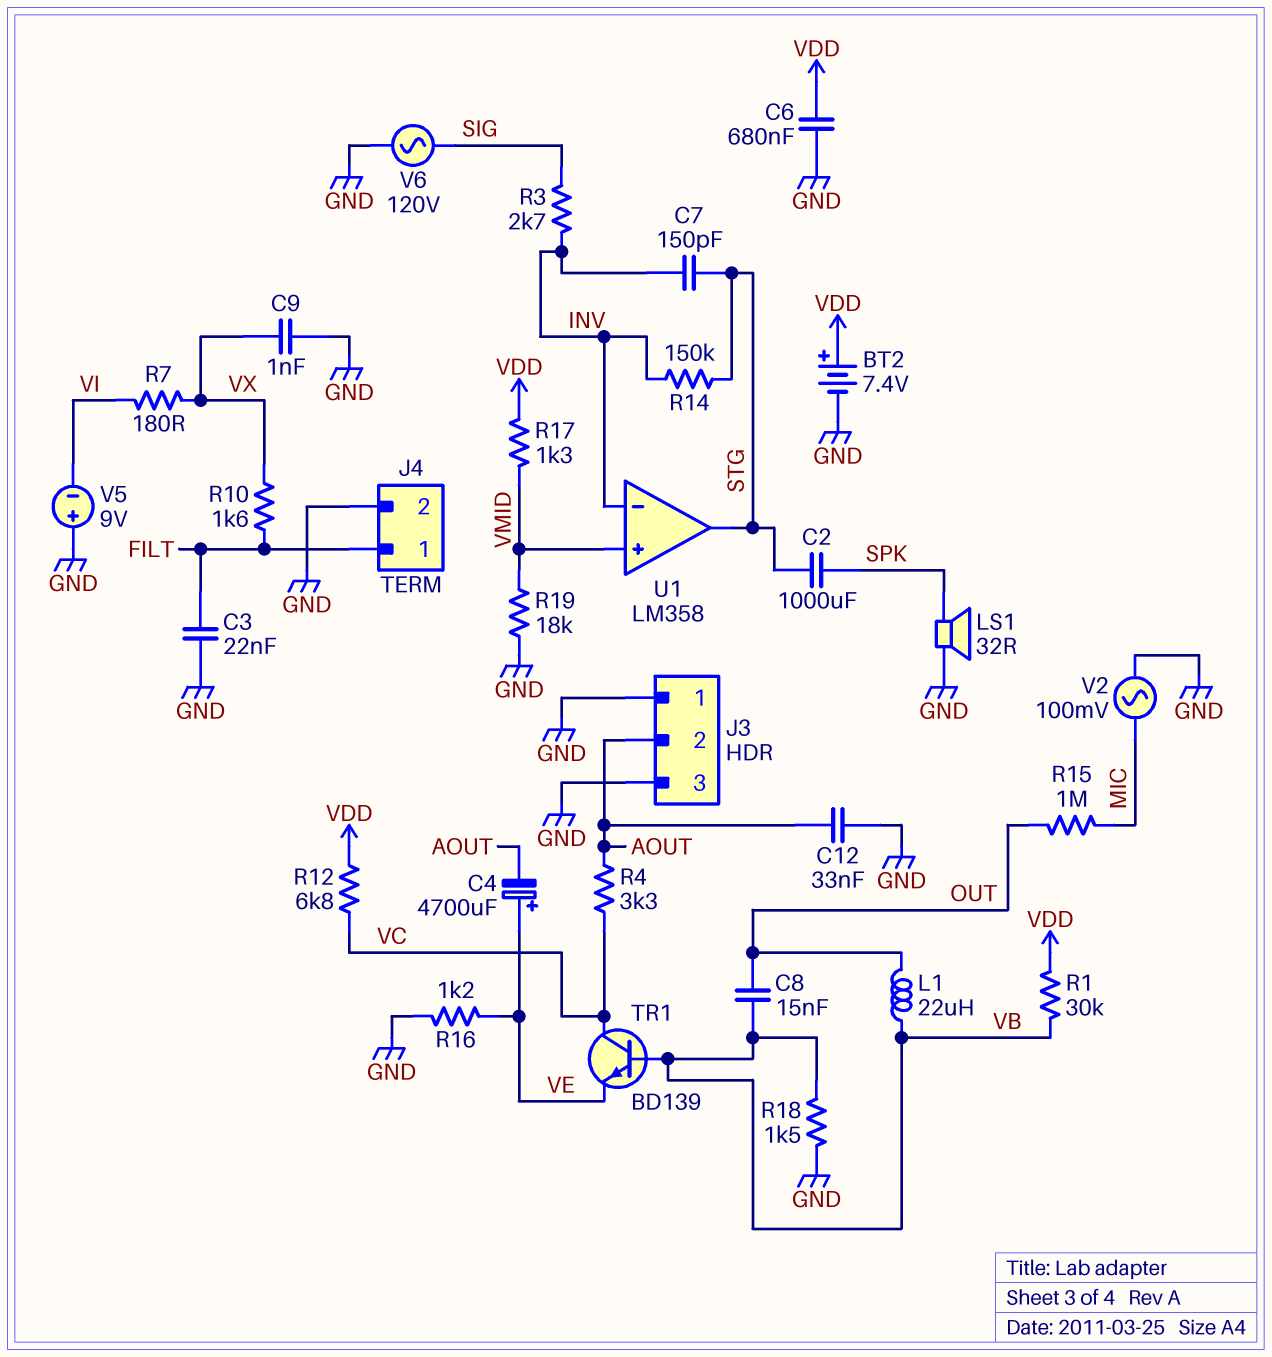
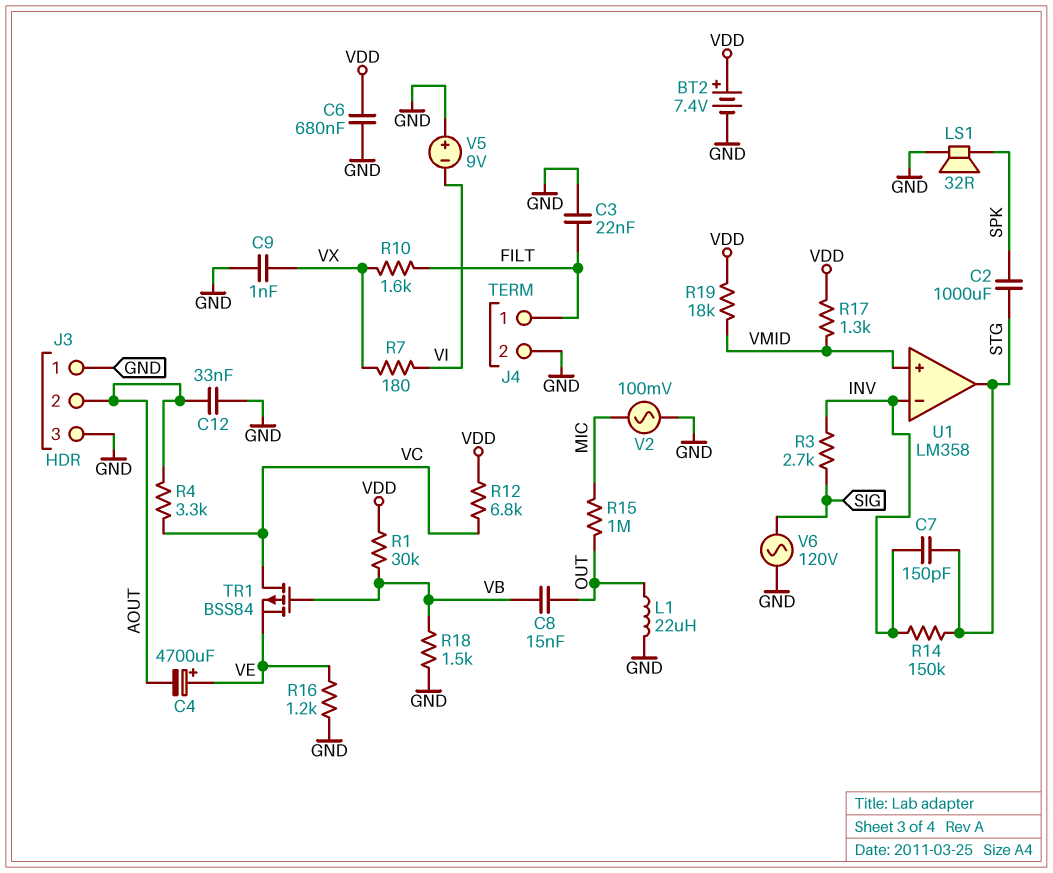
L1: 22uH (OUT, VB) -> 22uH (GND, OUT)
R19: 18k (GND, VMID) -> 18k (VDD, VMID)
TR1: NPN BD139 (B VB, C VC, E VE) -> PMOS BSS84 (G VB, D VC, S VE)

